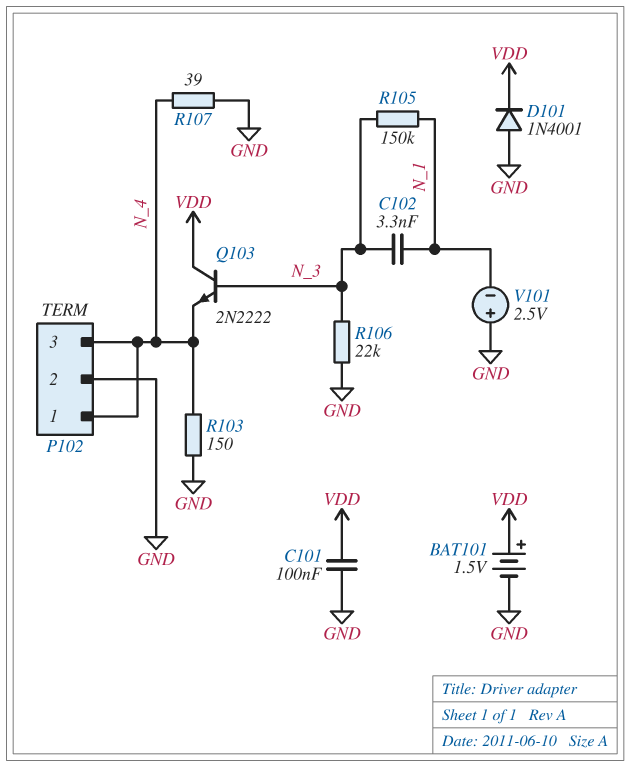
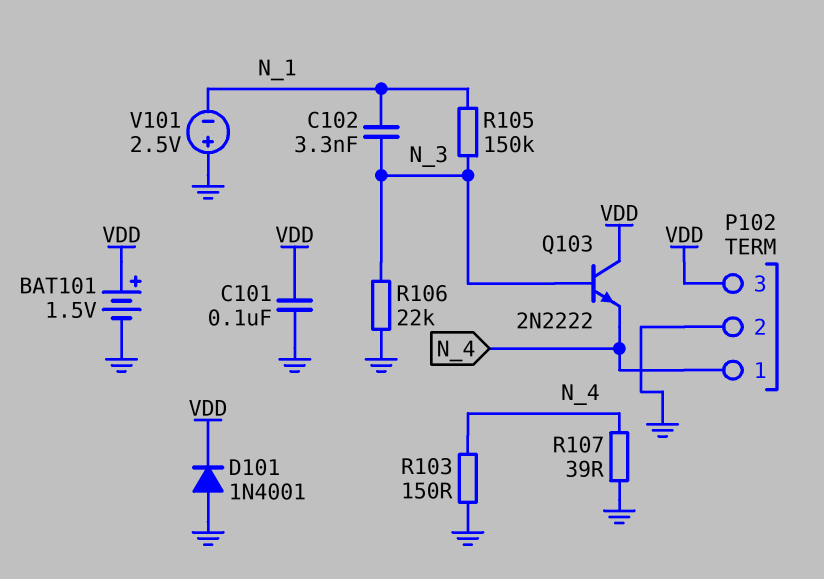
P102 pin 3: N_4 -> VDD

